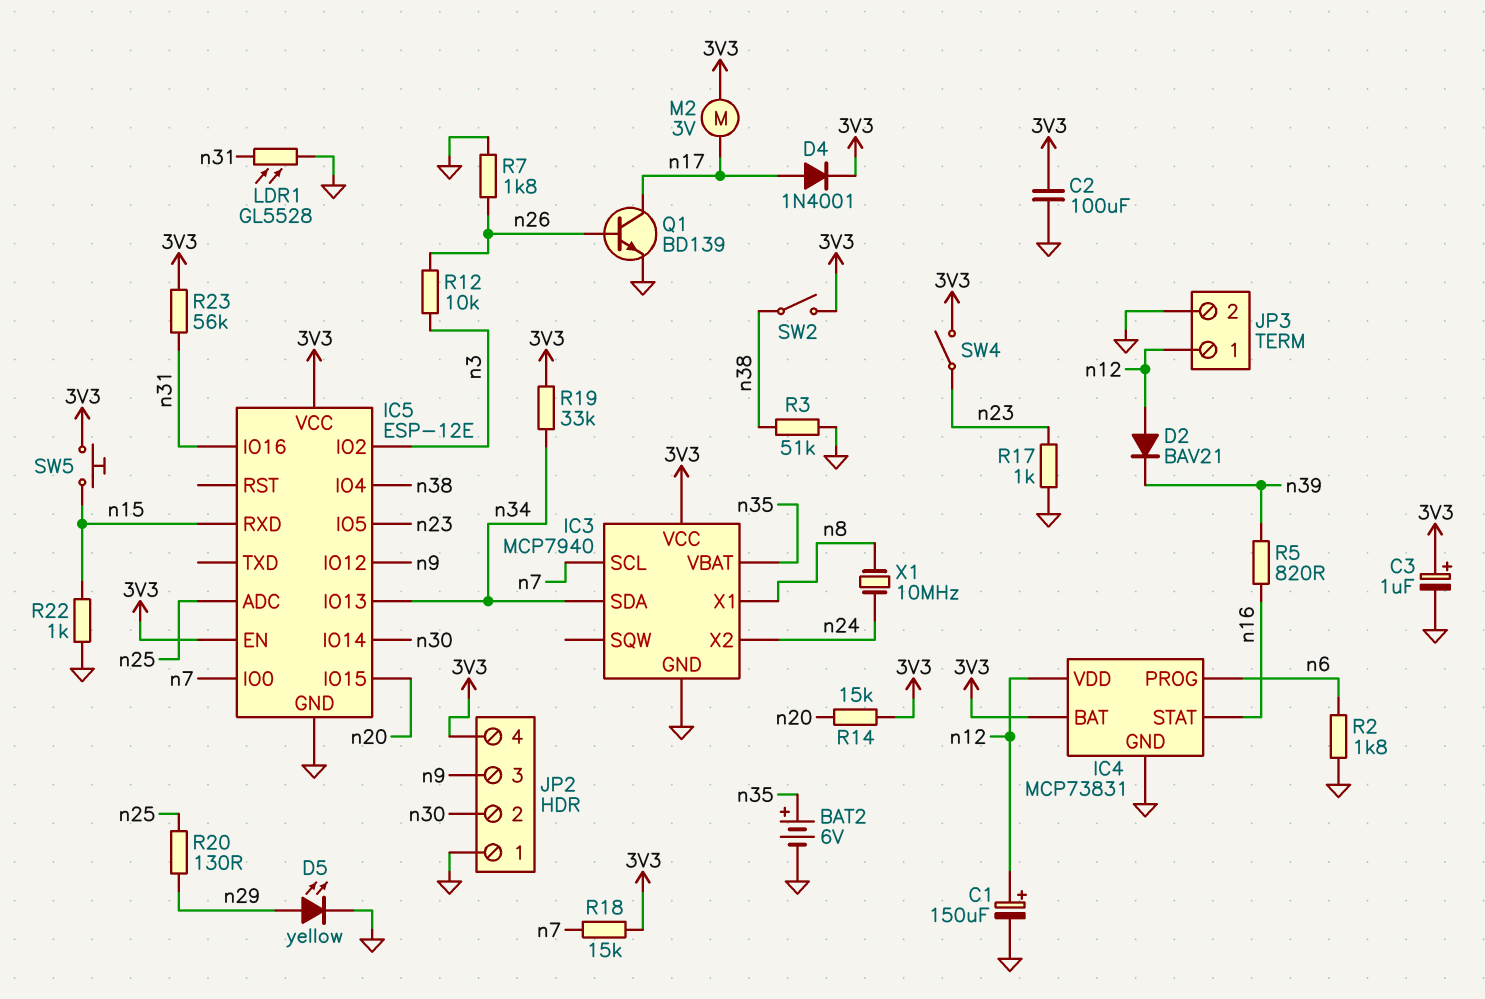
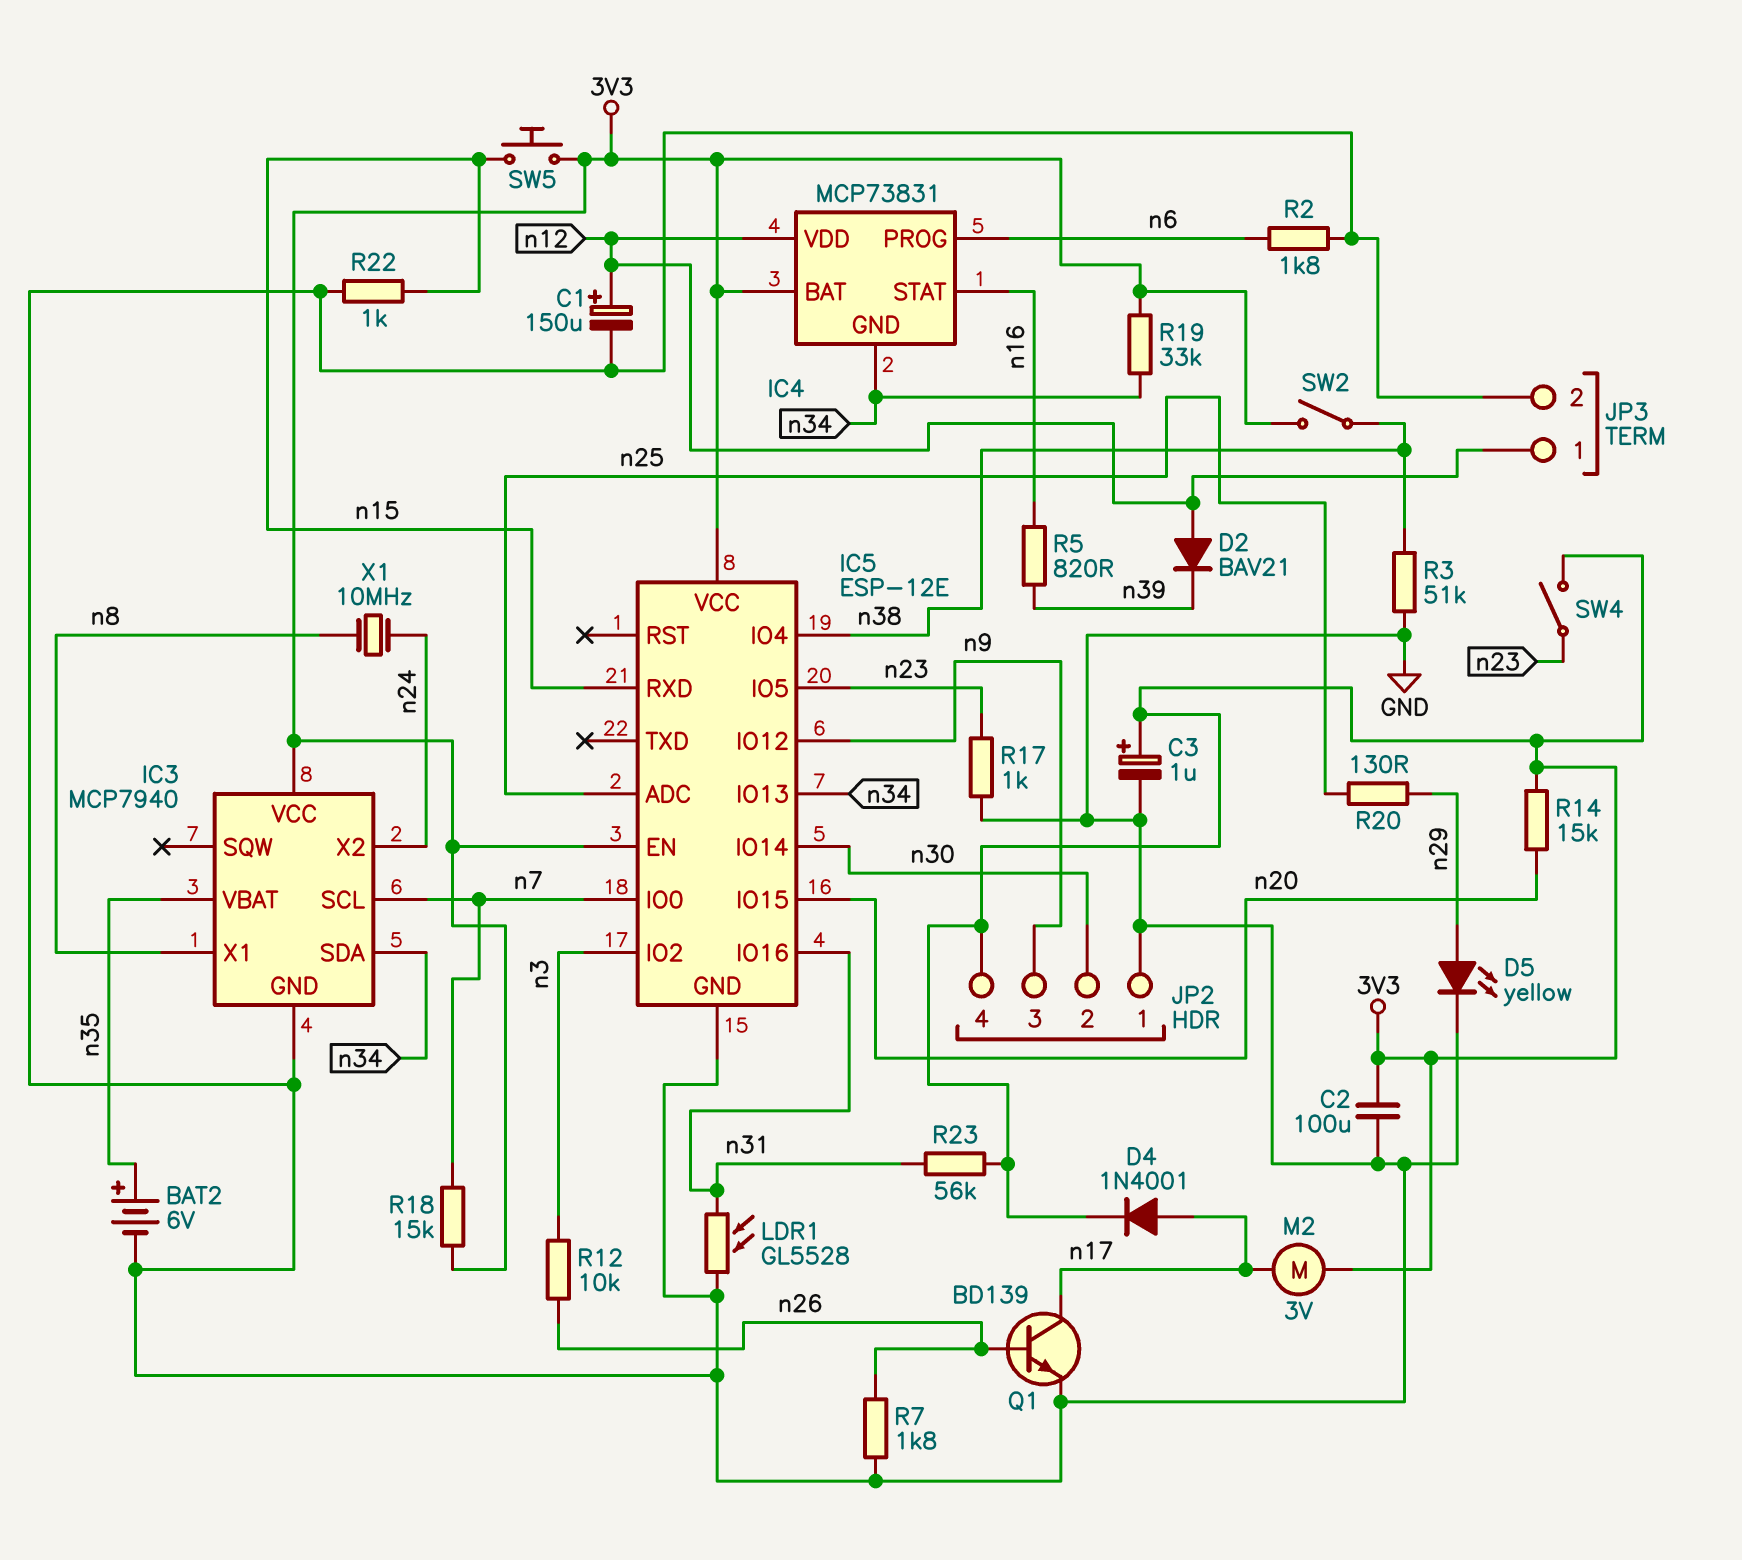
IC4 pin GND: GND -> n34

